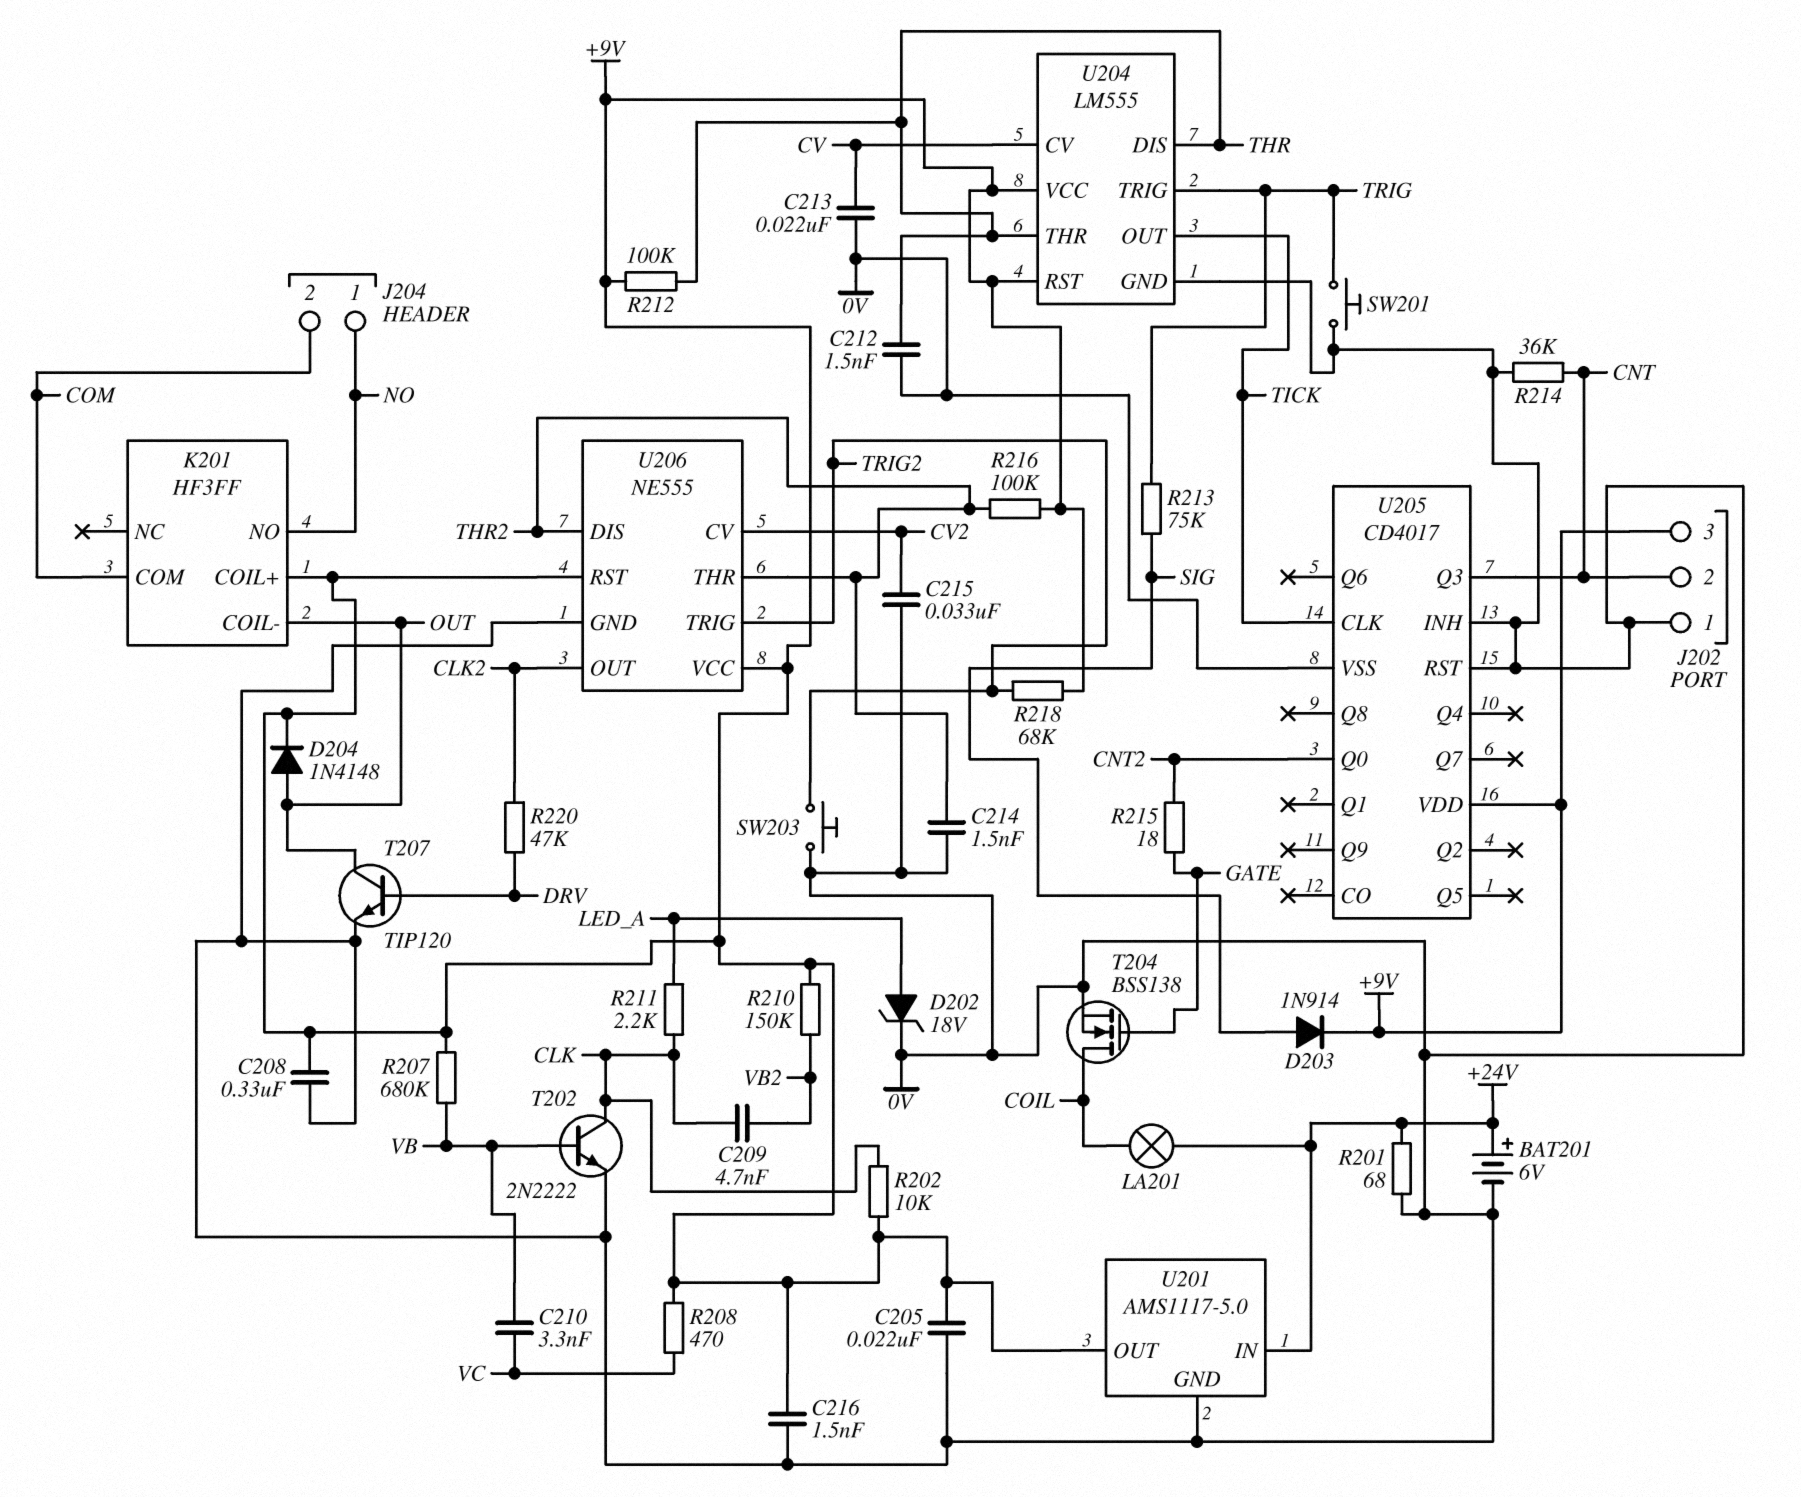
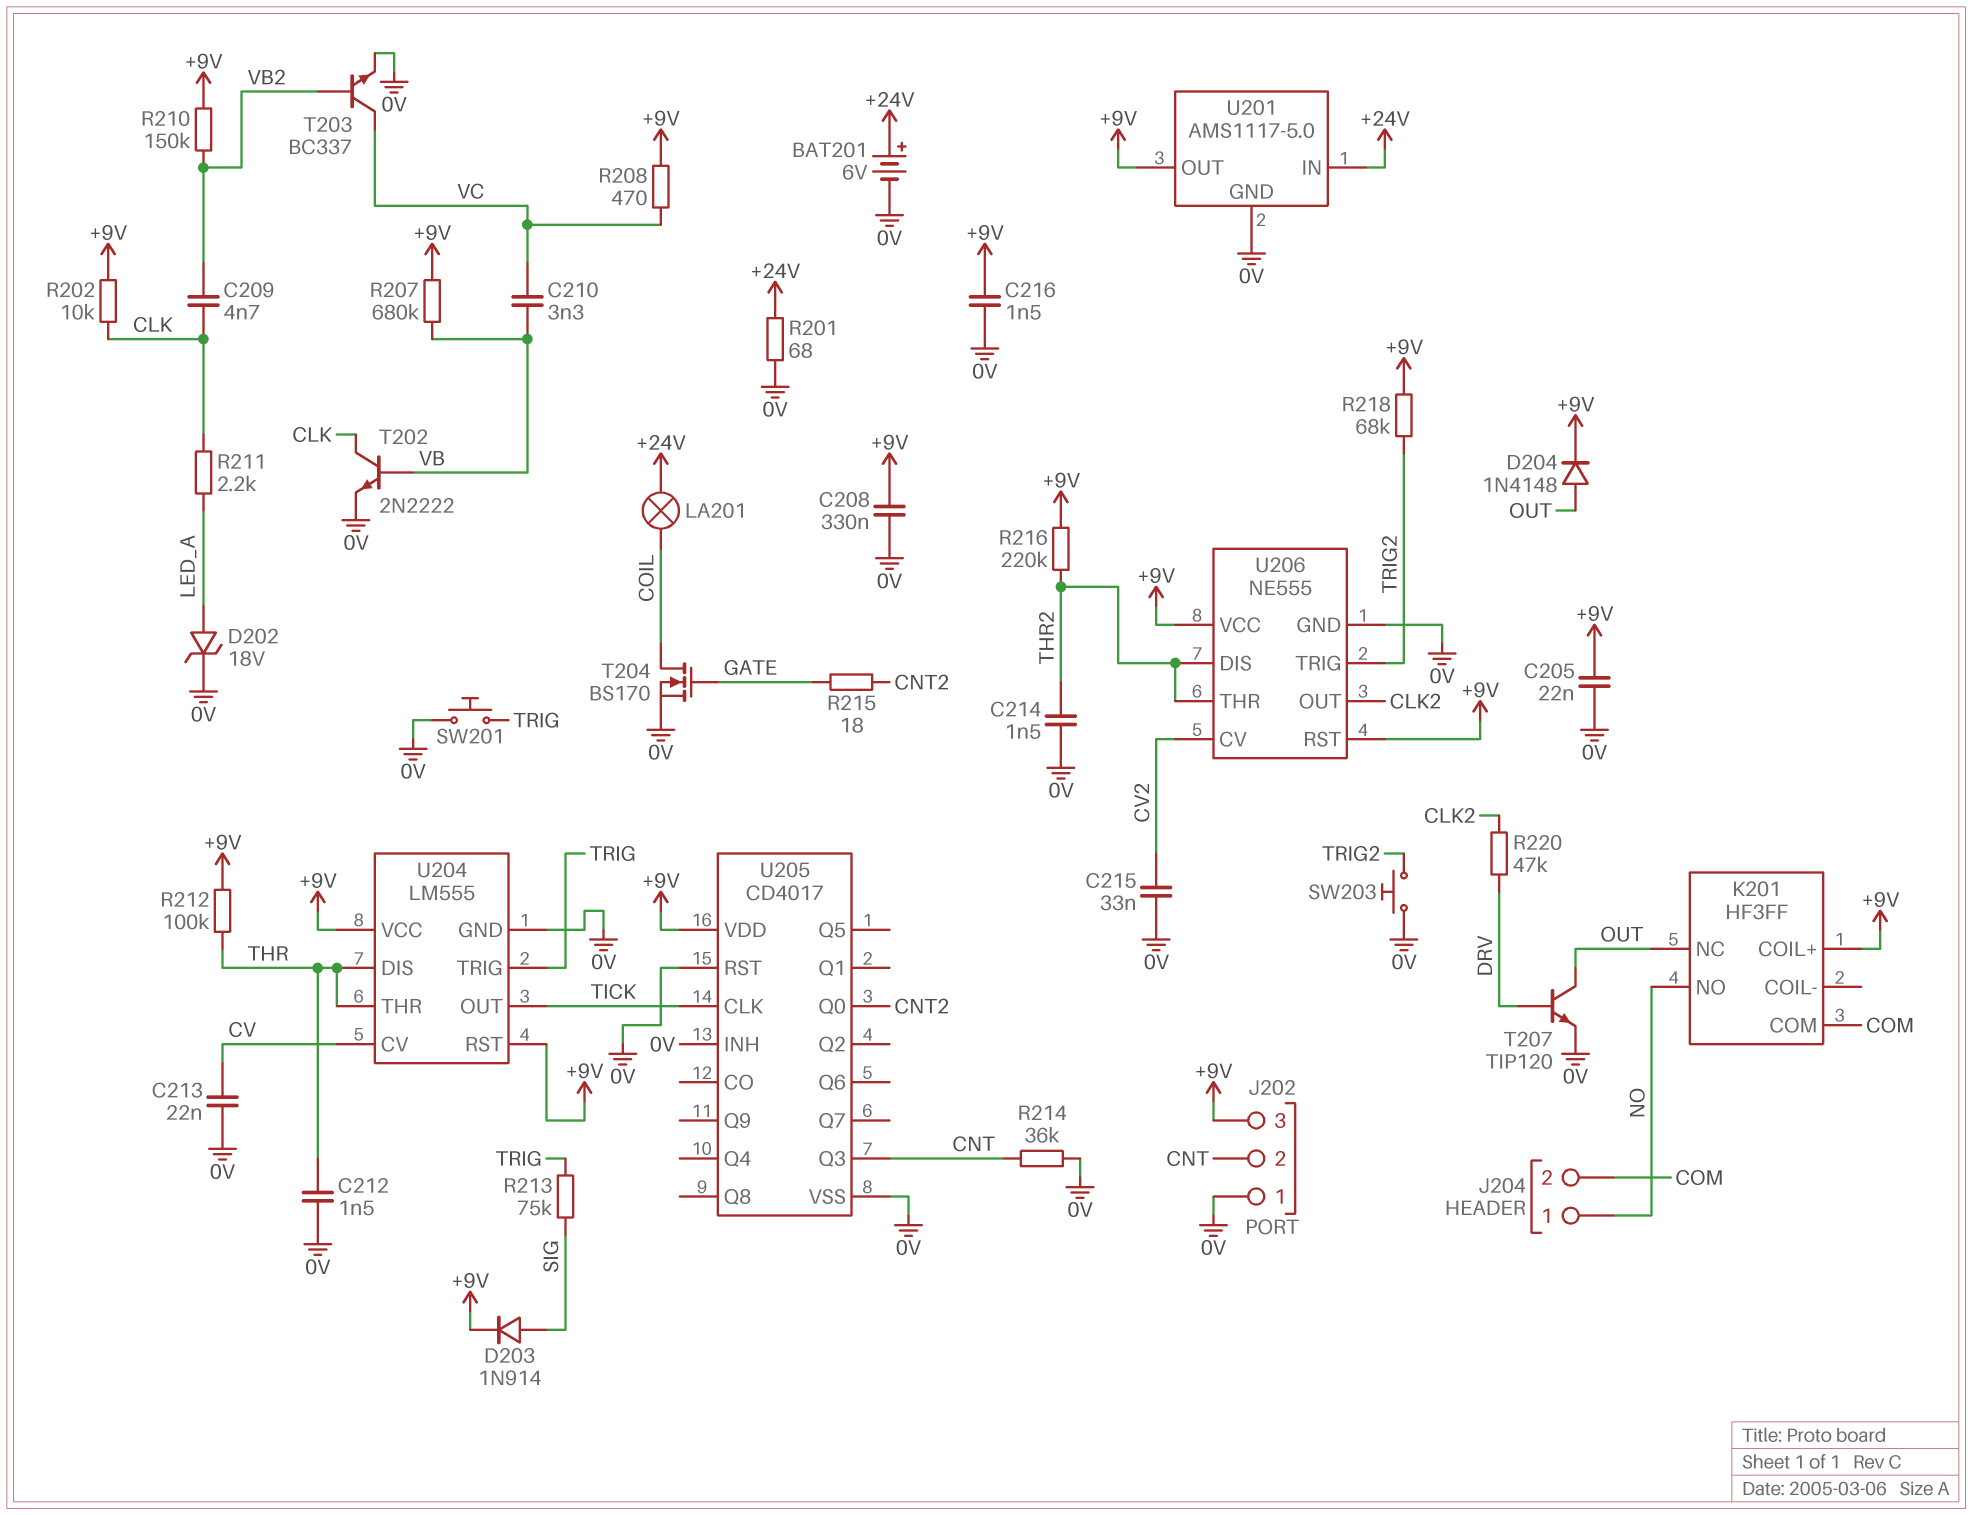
K201 pin COIL-: OUT -> none
K201 pin NC: none -> OUT
R216: 100k (+9V, THR2) -> 220k (+9V, THR2)
T203: none -> NPN BC337 (B VB2, C VC, E 0V)
T204: NMOS BSS138 (G GATE, D COIL, S 0V) -> NMOS BS170 (G GATE, D COIL, S 0V)

